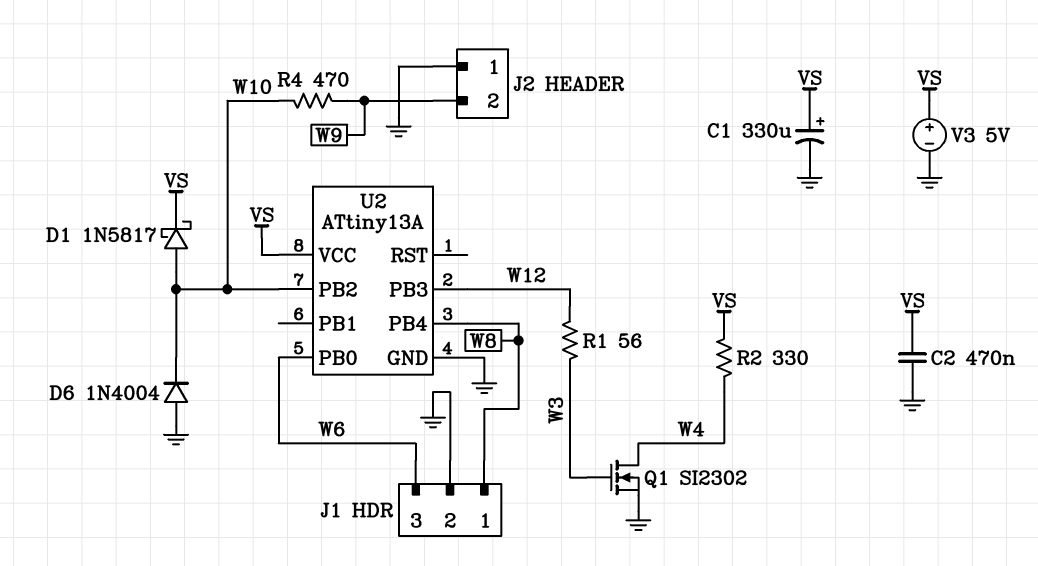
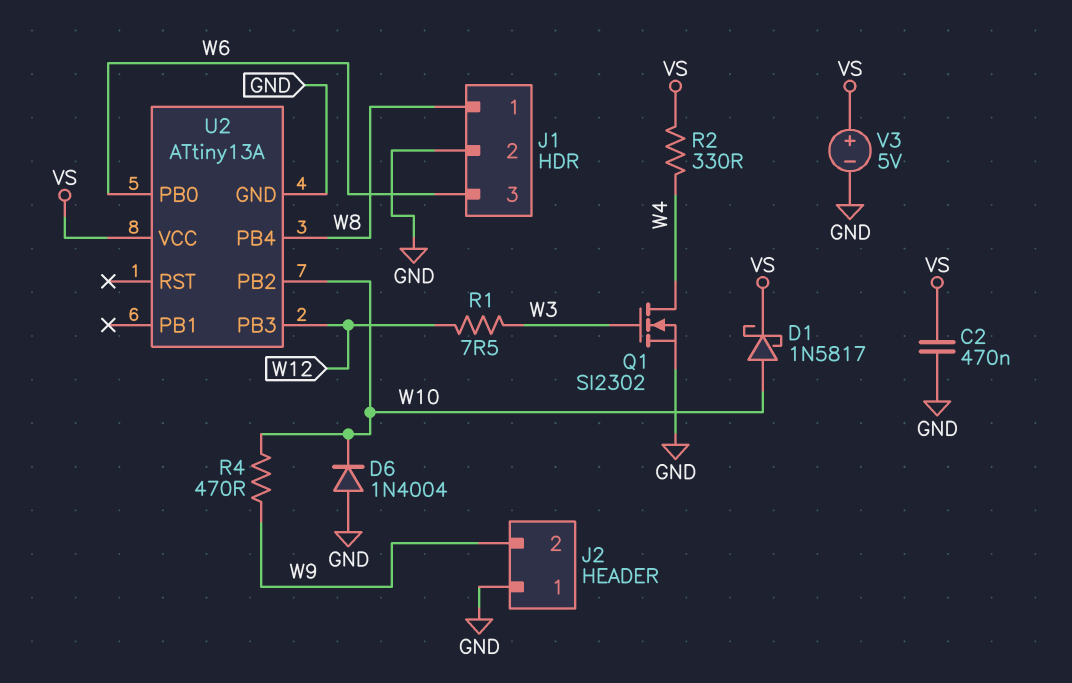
C1: 330uF (plus VS, minus GND) -> none
R1: 56 (W3, W12) -> 7.5 (W3, W12)

